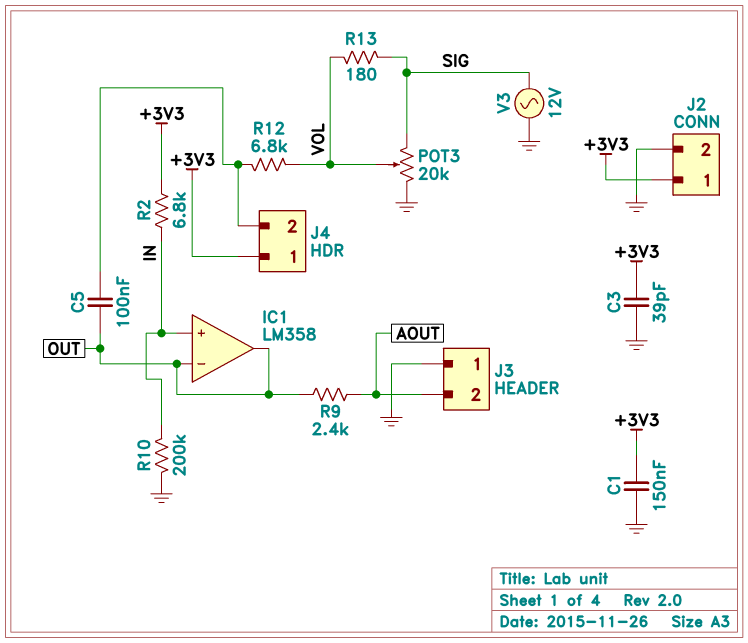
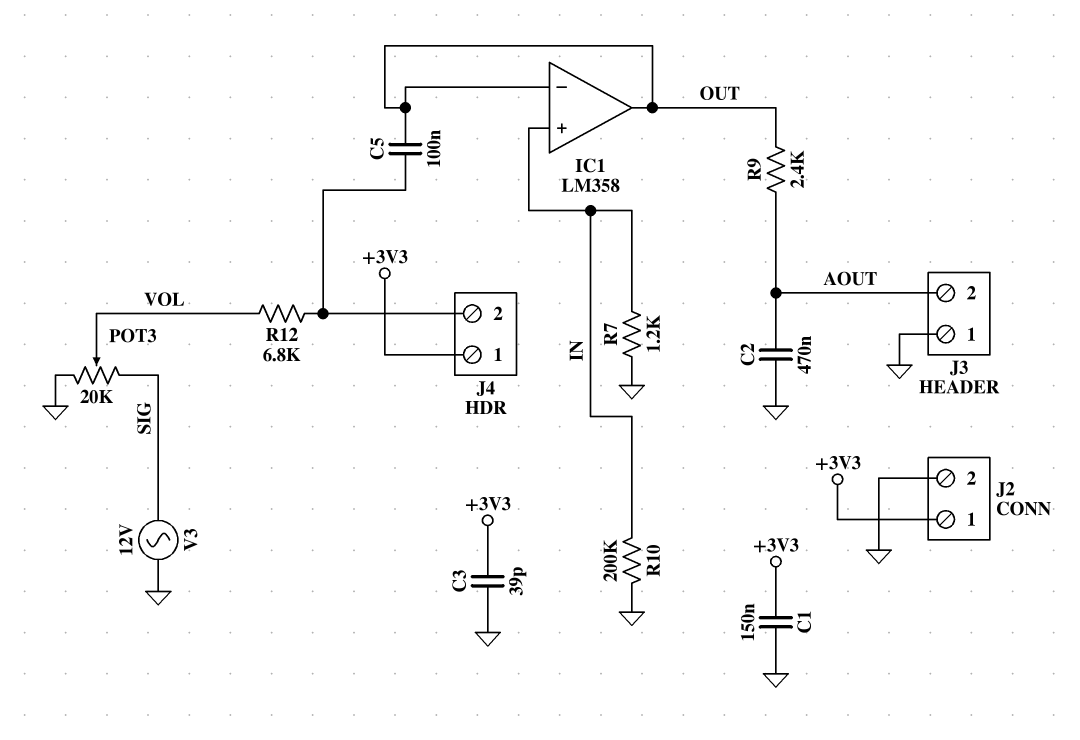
C2: none -> 470nF (AOUT, GND)
R2: 6.8k (+3V3, IN) -> none
R7: none -> 1.2k (GND, IN)
R13: 180 (SIG, VOL) -> none

